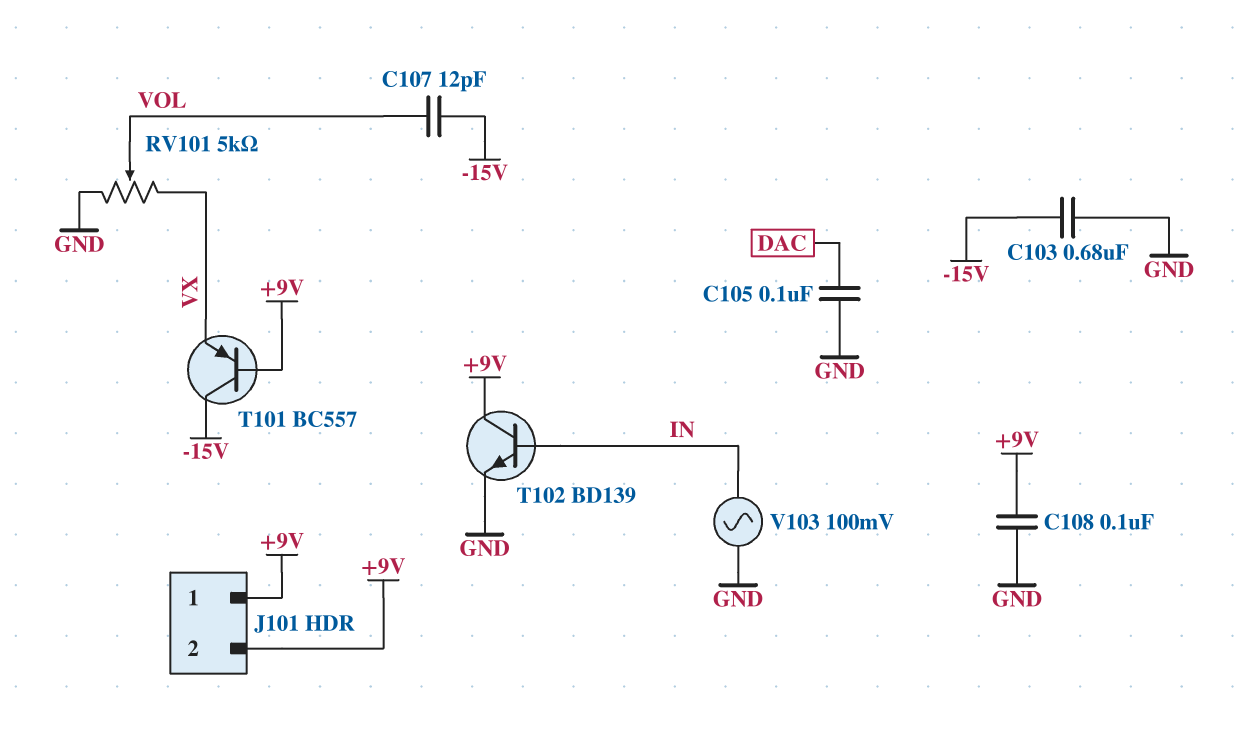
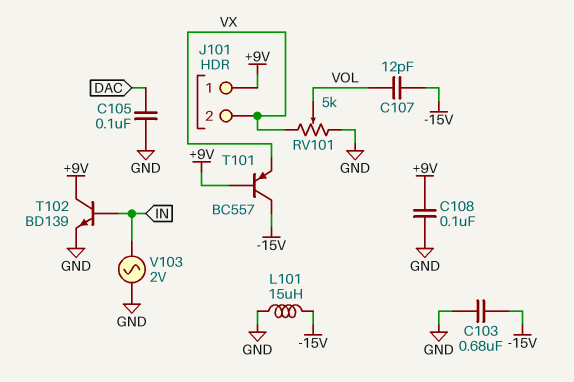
J101 pin 2: +9V -> VX
L101: none -> 15uH (-15V, GND)
V103: AC 100mV (GND, IN) -> AC 2V (GND, IN)

